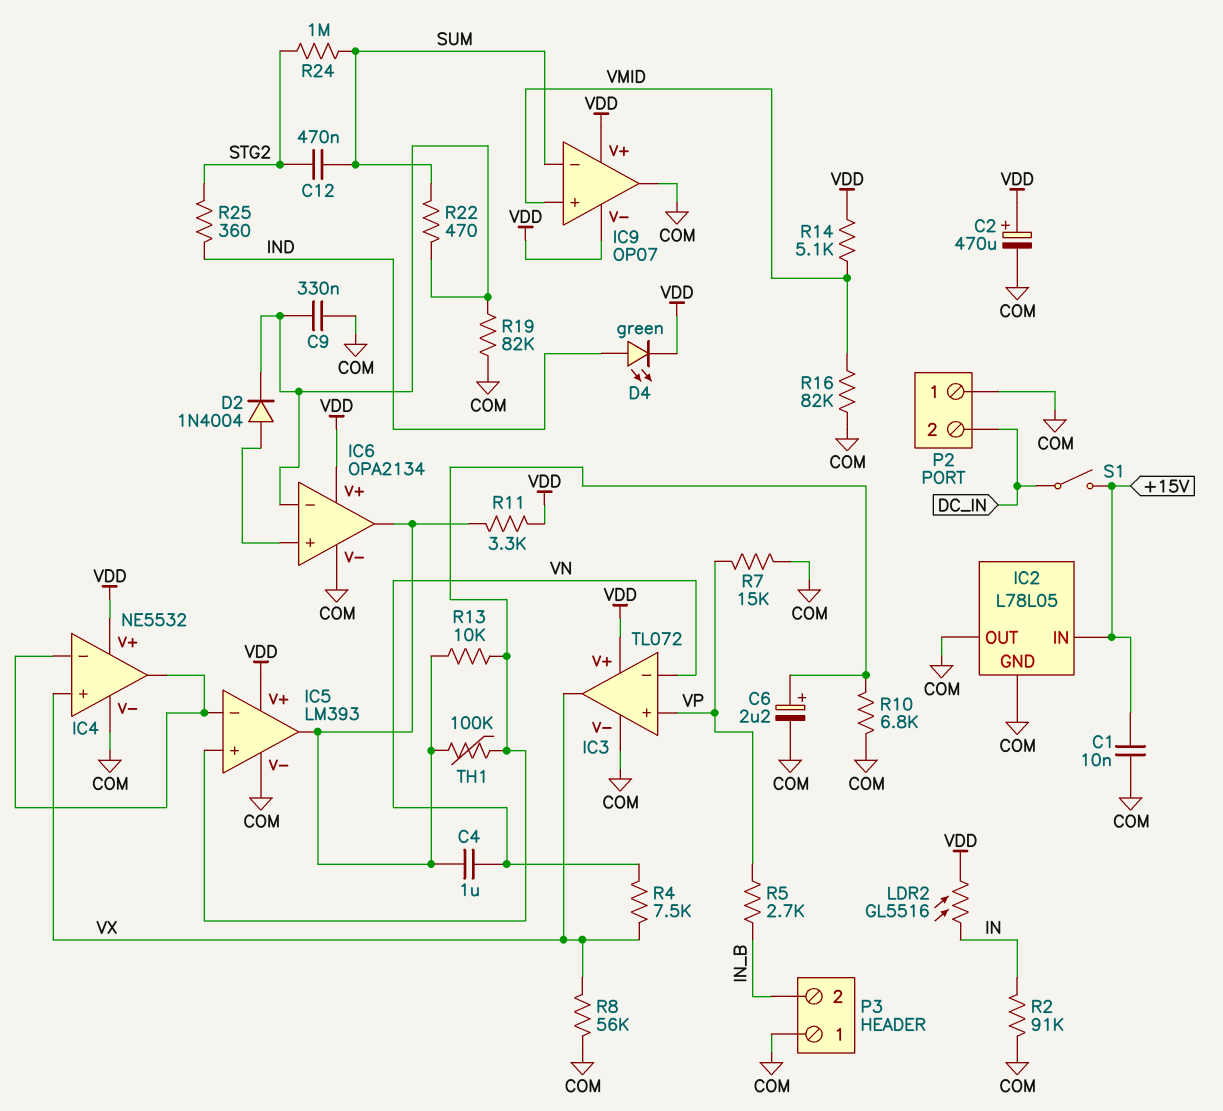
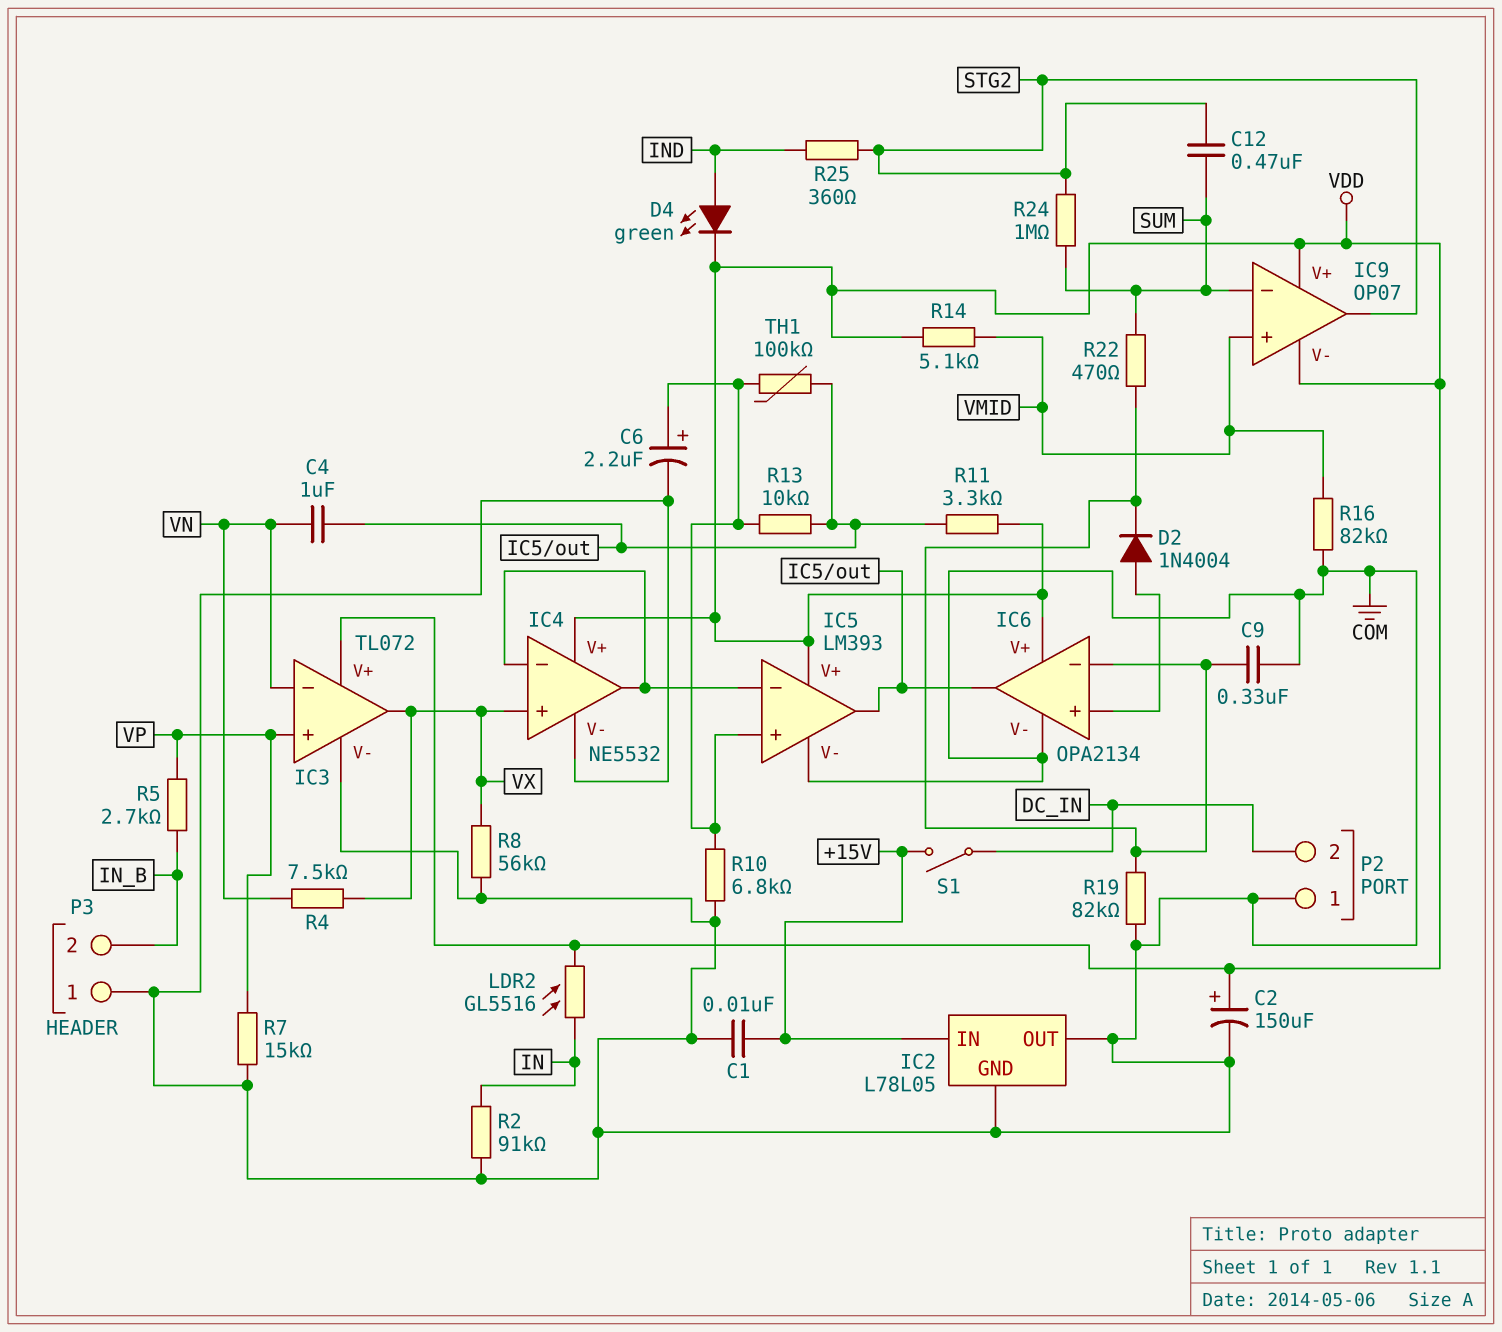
C2: 470uF (plus VDD, minus COM) -> 150uF (plus VDD, minus COM)
IC9 pin out: COM -> STG2

